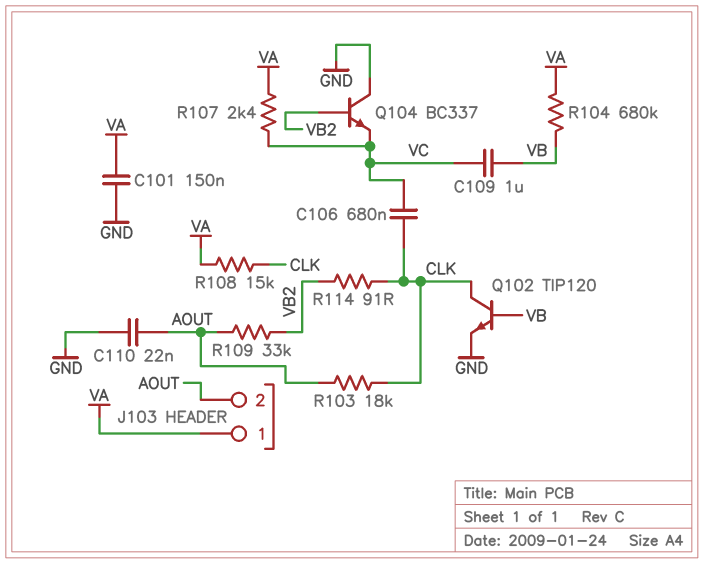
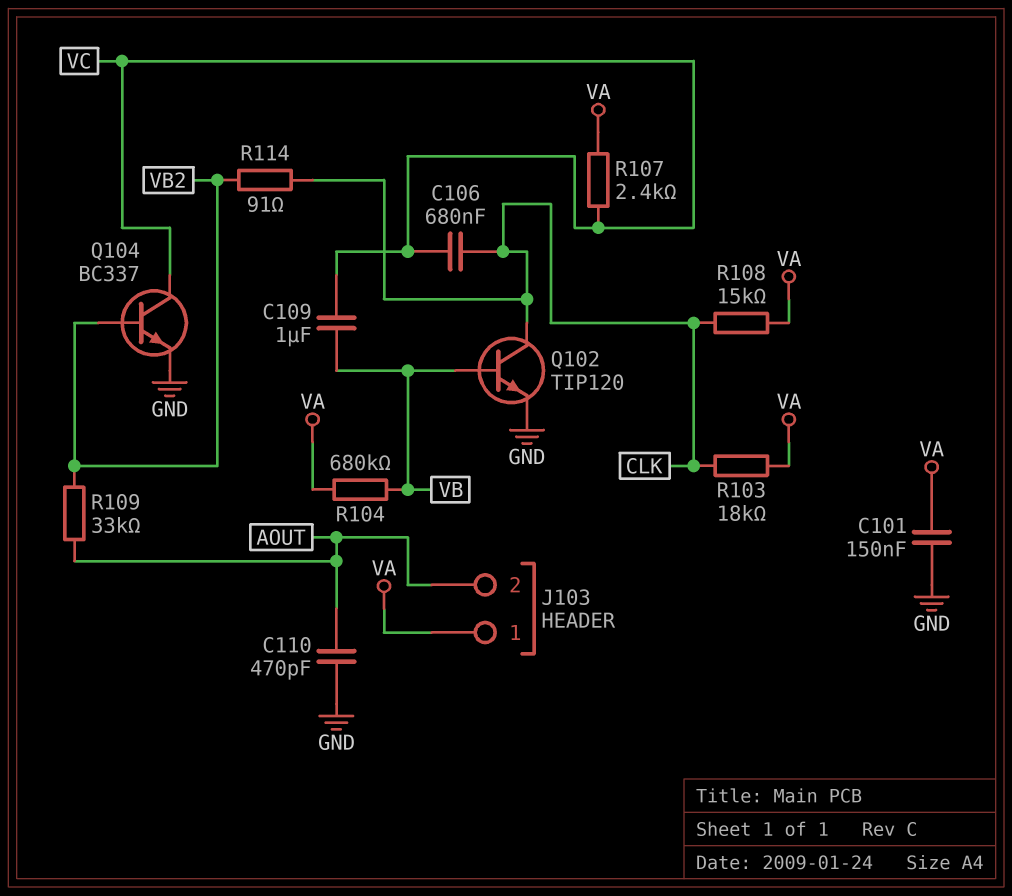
C110: 22nF (AOUT, GND) -> 470pF (AOUT, GND)
Q104: NPN BC337 (B VB2, C GND, E VC) -> NPN BC337 (B VB2, C VC, E GND)
R103: 18k (AOUT, CLK) -> 18k (CLK, VA)

